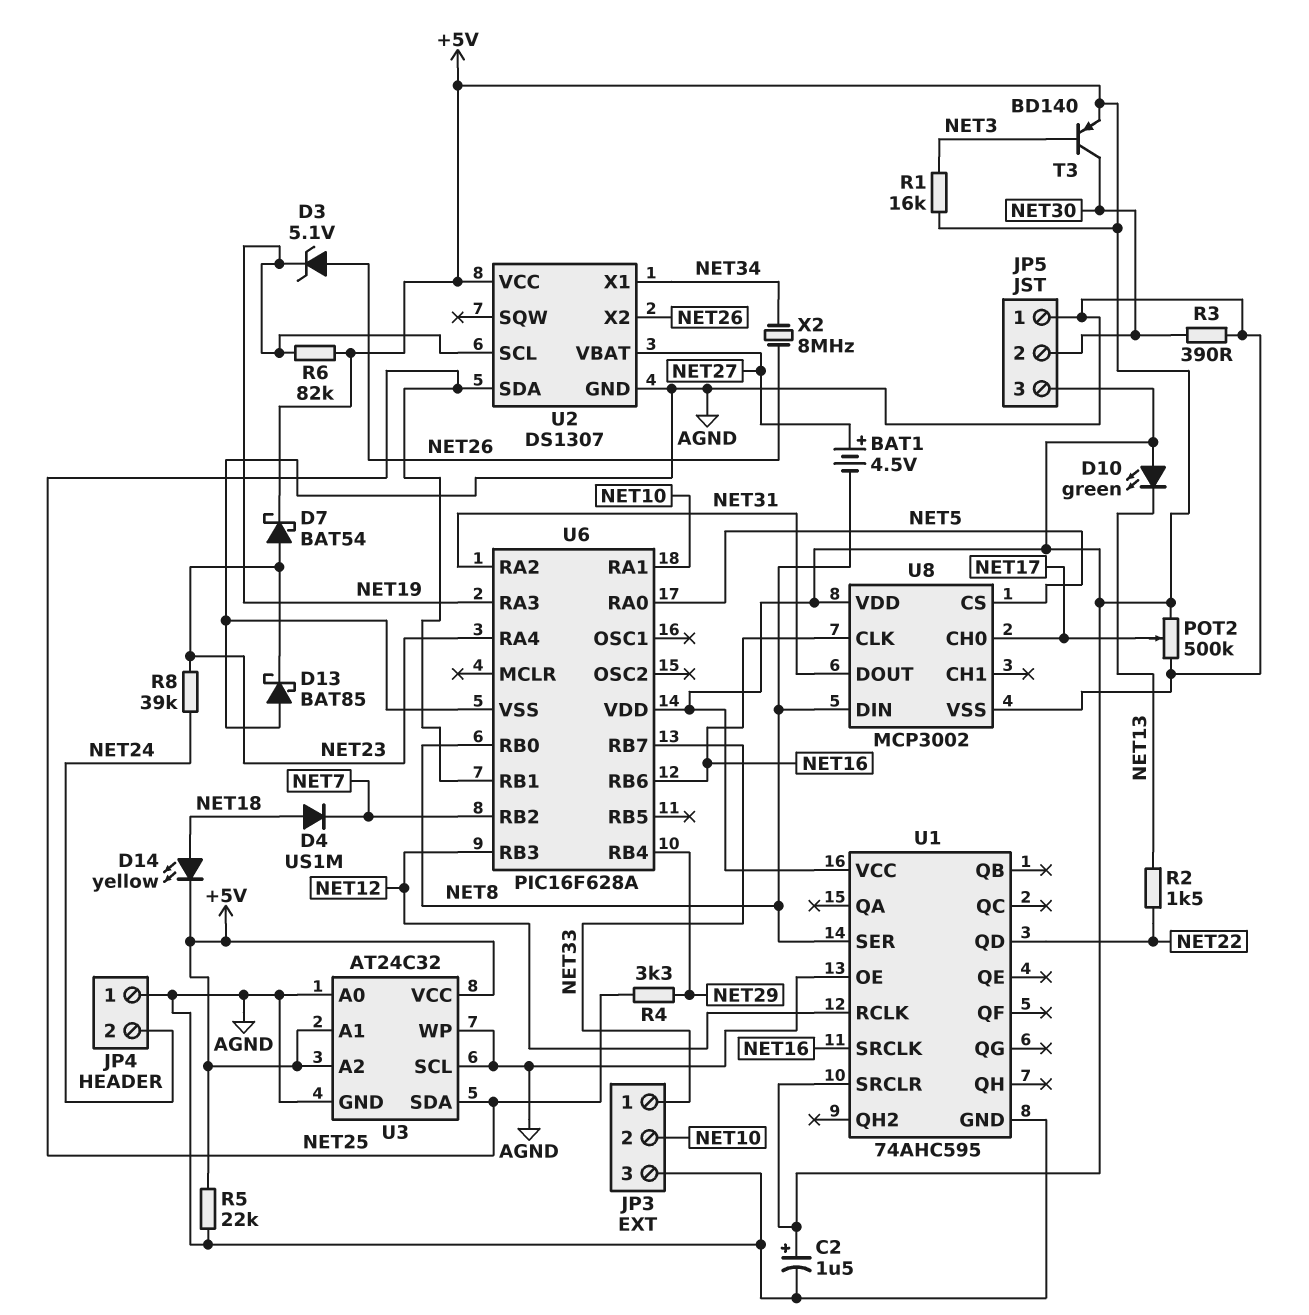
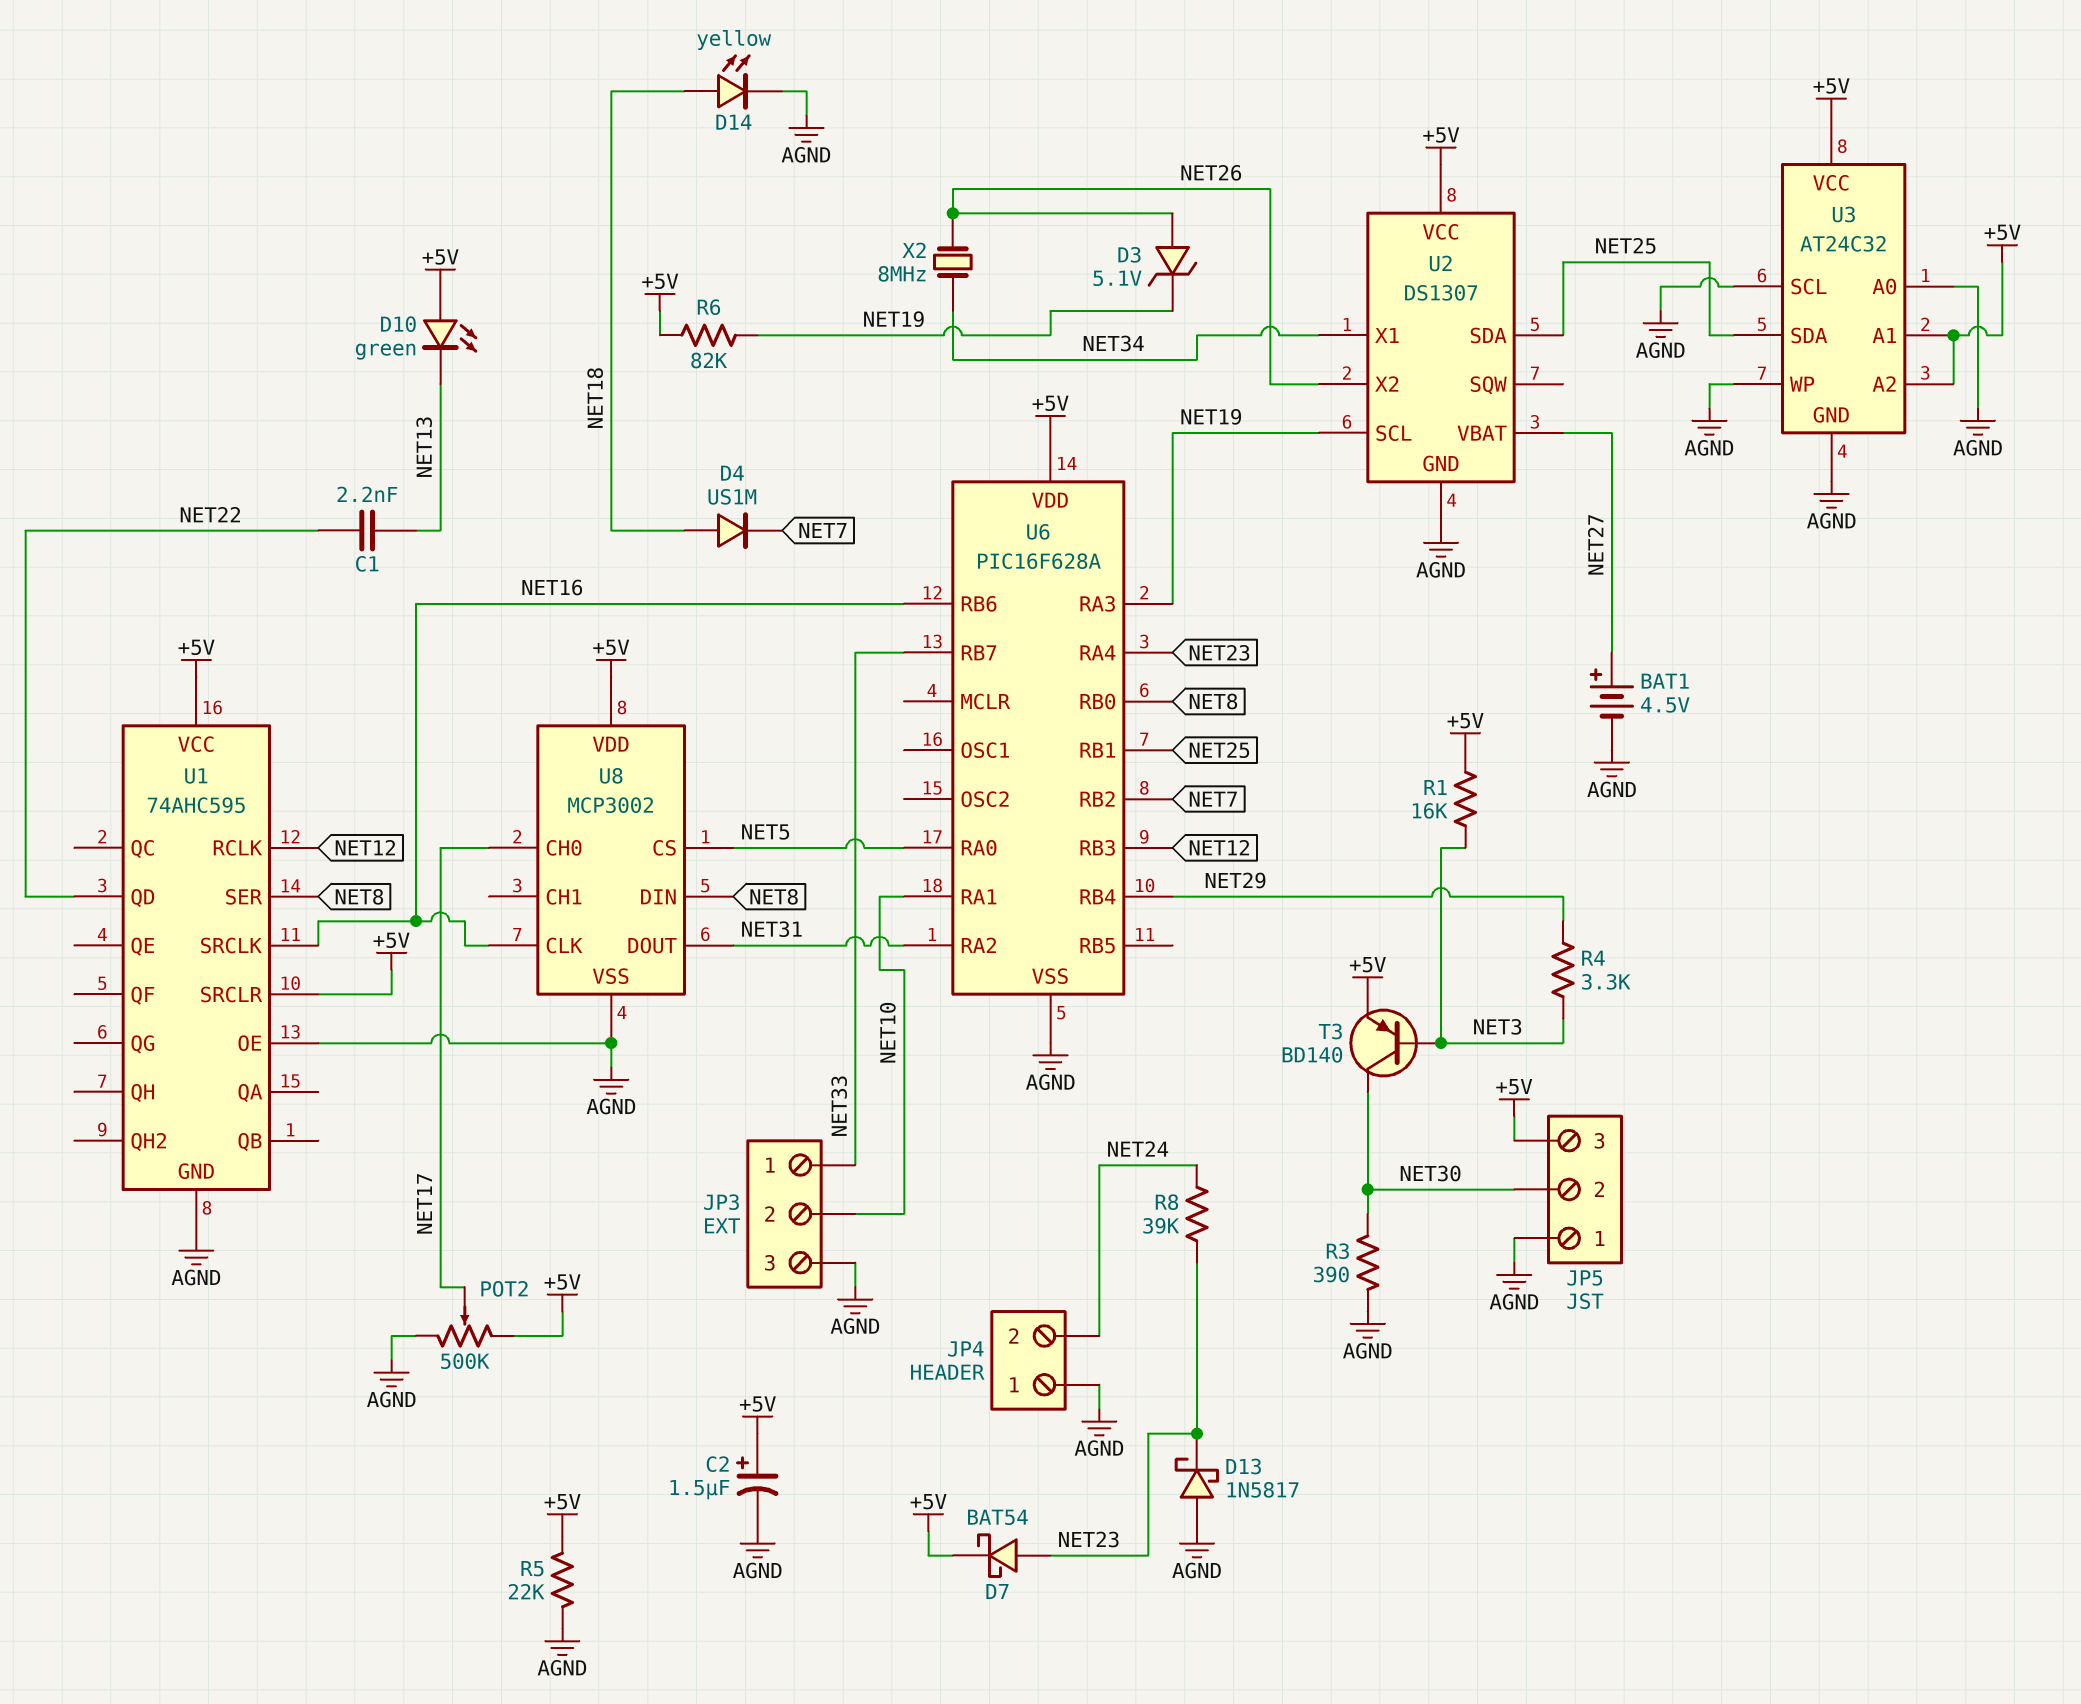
BAT1: 4.5V (plus NET27, minus NET8) -> 4.5V (plus NET27, minus AGND)
C1: none -> 2.2nF (NET13, NET22)
D13: schottky BAT85 (A AGND, K NET23) -> schottky 1N5817 (A AGND, K NET23)
D14: LED yellow (A NET18, K +5V) -> LED yellow (A NET18, K AGND)
R2: 1.5k (NET13, NET22) -> none
R4: 3.3k (NET25, NET29) -> 3.3k (NET3, NET29)

